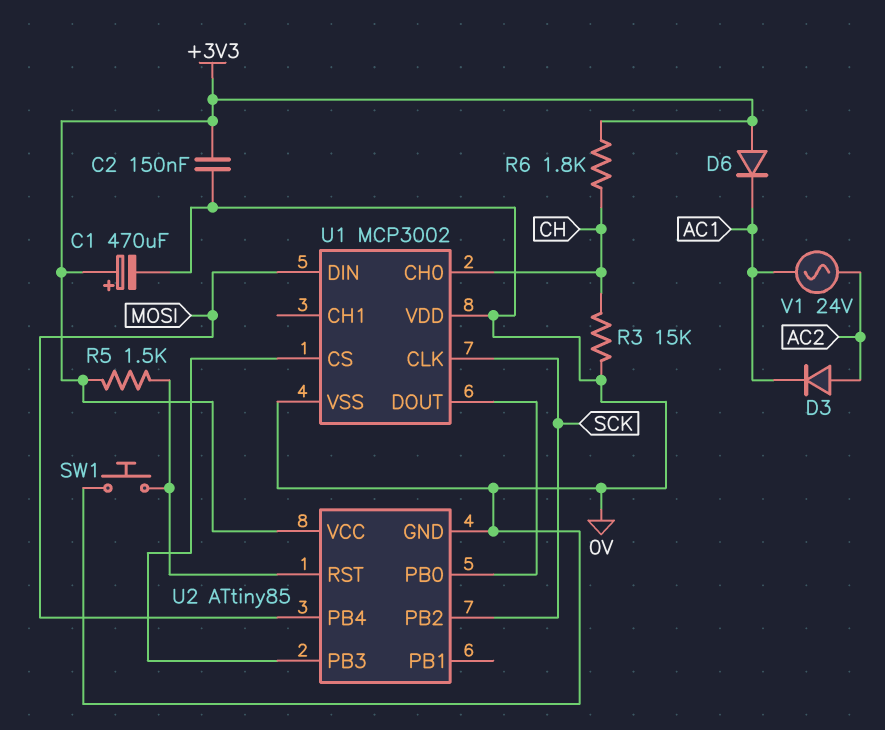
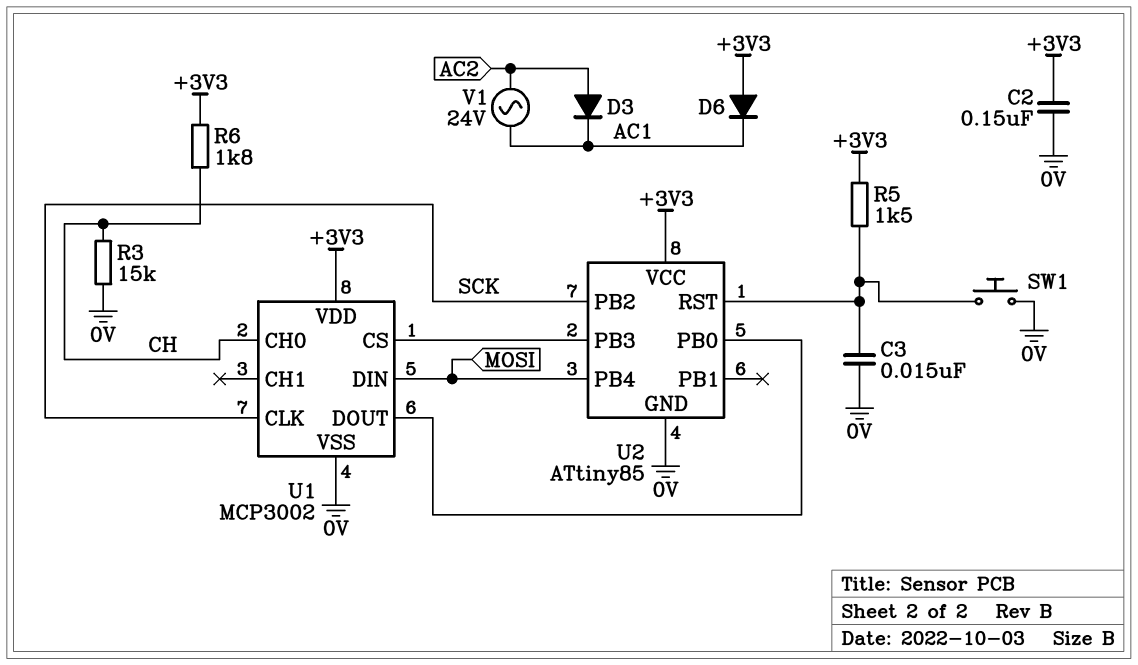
C1: 470uF (plus +3V3, minus 0V) -> none
C3: none -> 15nF (0V, U2/RST)
U1 pin VDD: 0V -> +3V3

